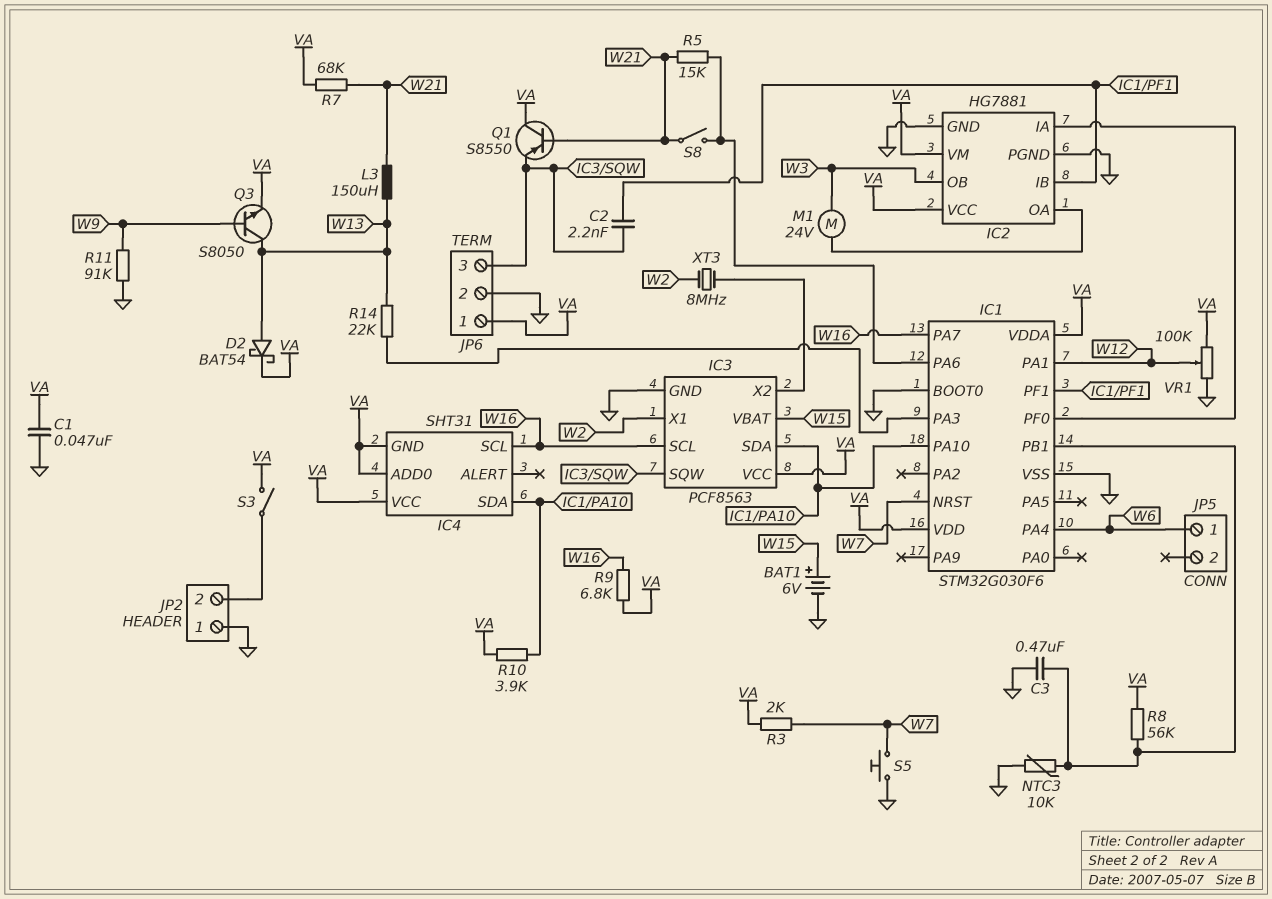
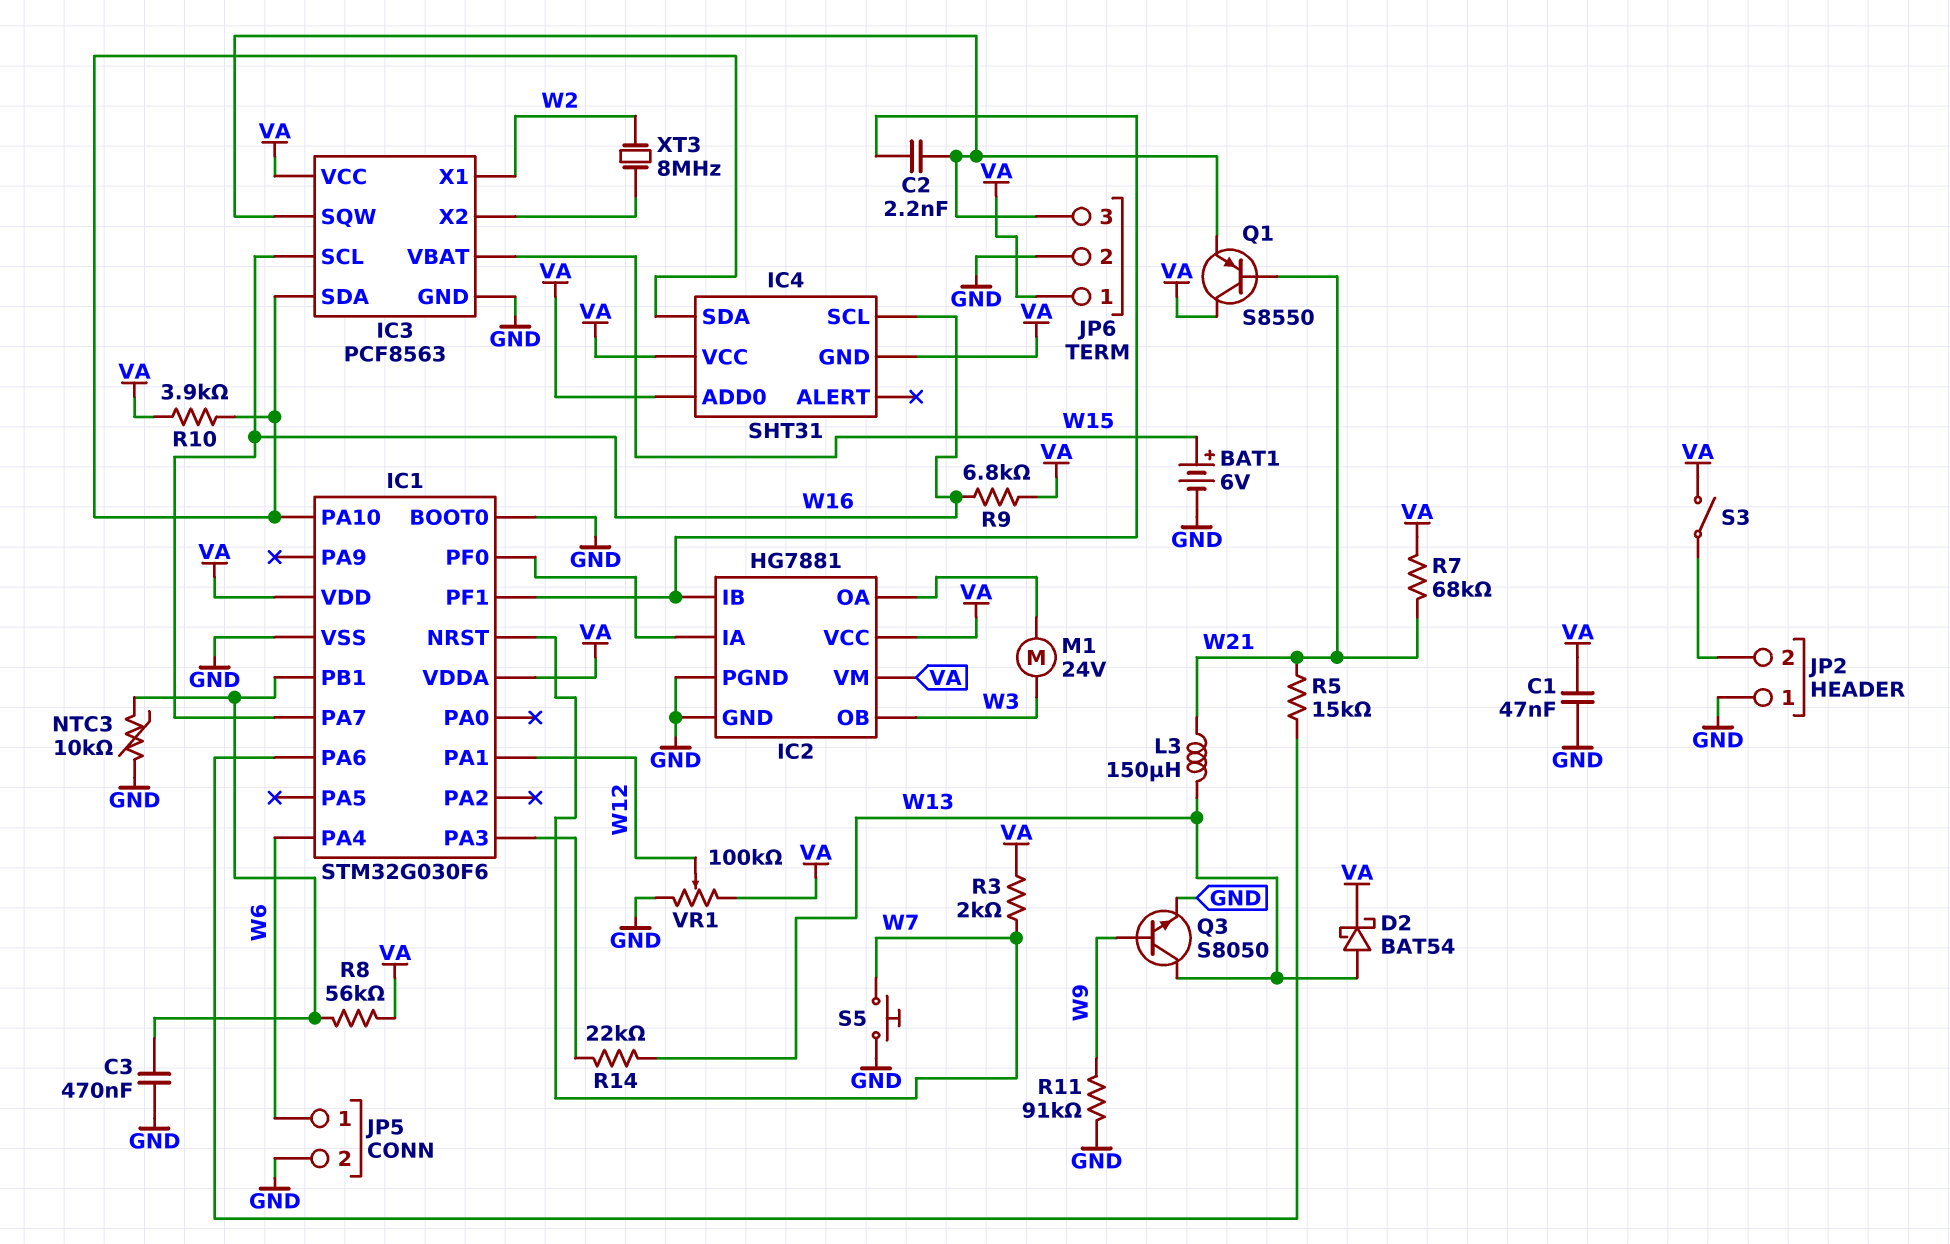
JP5 pin 2: none -> GND
Q3: NPN S8050 (B W9, C W13, E VA) -> NPN S8050 (B W9, C W13, E GND)
S8: switch (IC1/PA6, W21) -> none

